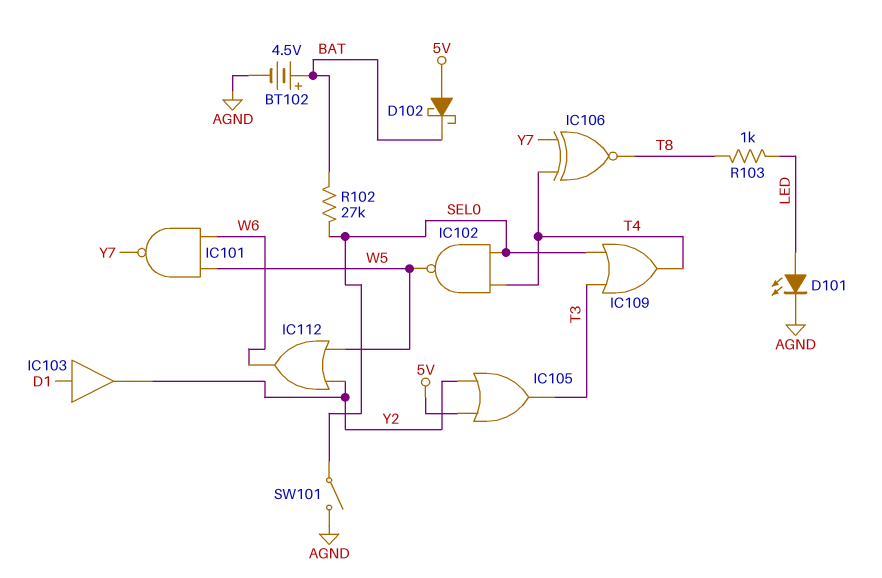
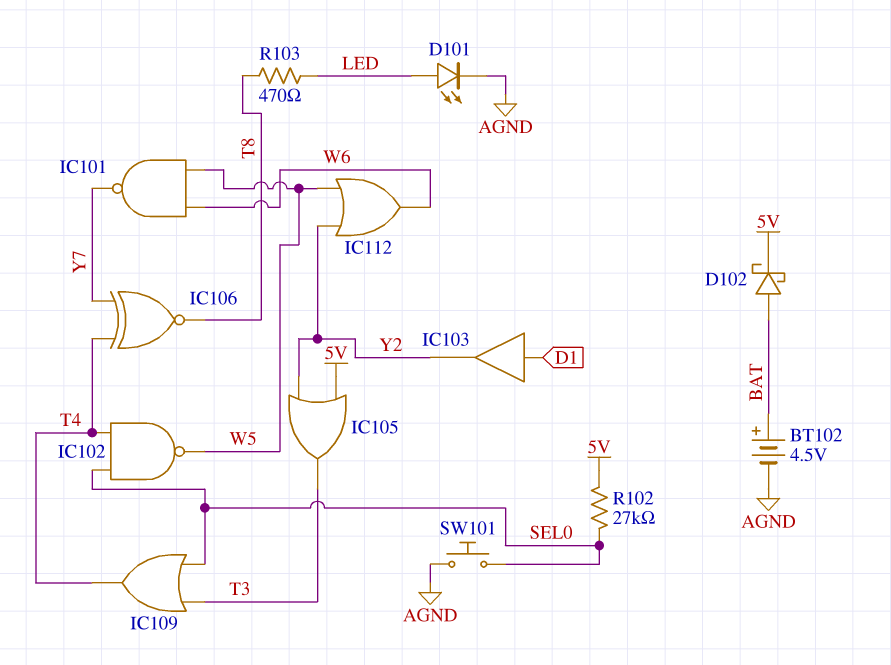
D102: schottky (A 5V, K BAT) -> schottky (A BAT, K 5V)
R102: 27k (BAT, SEL0) -> 27k (5V, SEL0)
R103: 1k (LED, T8) -> 470 (LED, T8)
SW101: switch (AGND, SEL0) -> button (AGND, SEL0)

